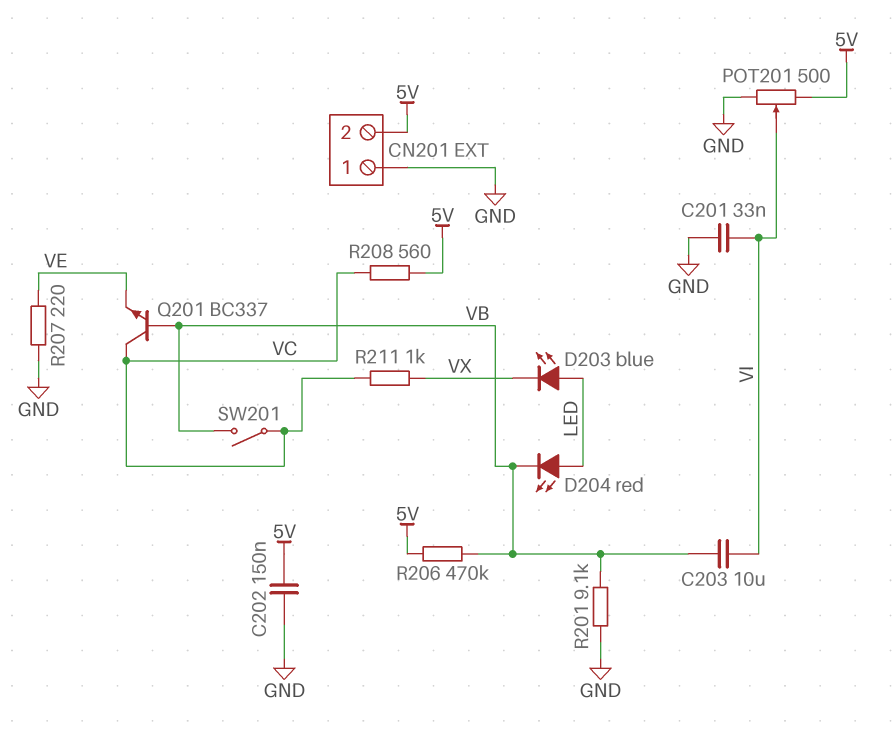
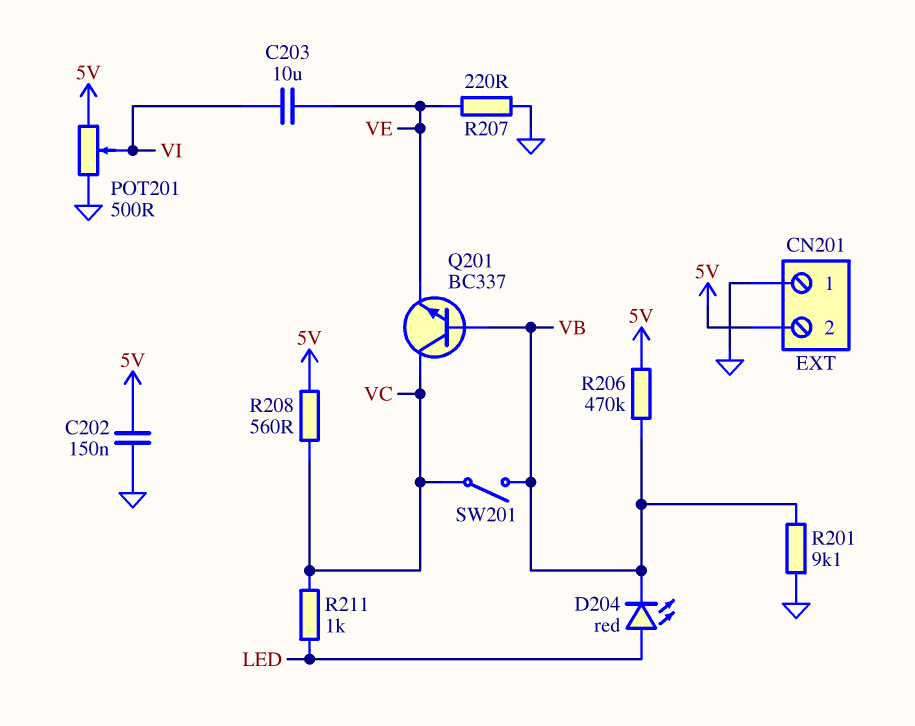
C201: 33nF (GND, VI) -> none
C203: 10uF (VB, VI) -> 10uF (VE, VI)
D203: LED blue (A LED, K VX) -> none
R211: 1k (VC, VX) -> 1k (LED, VC)

